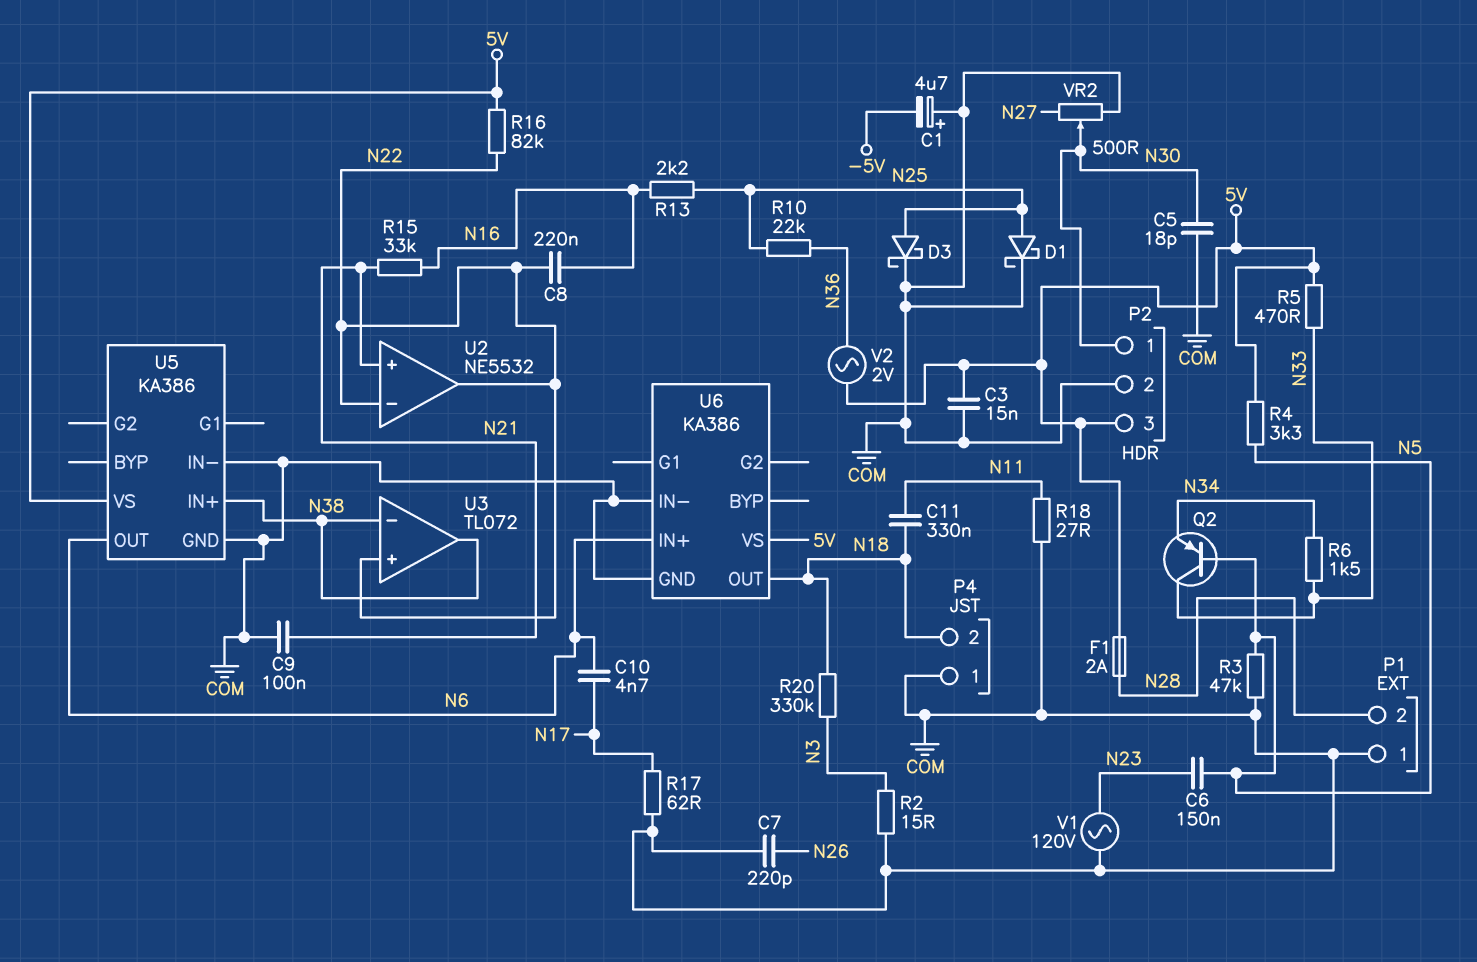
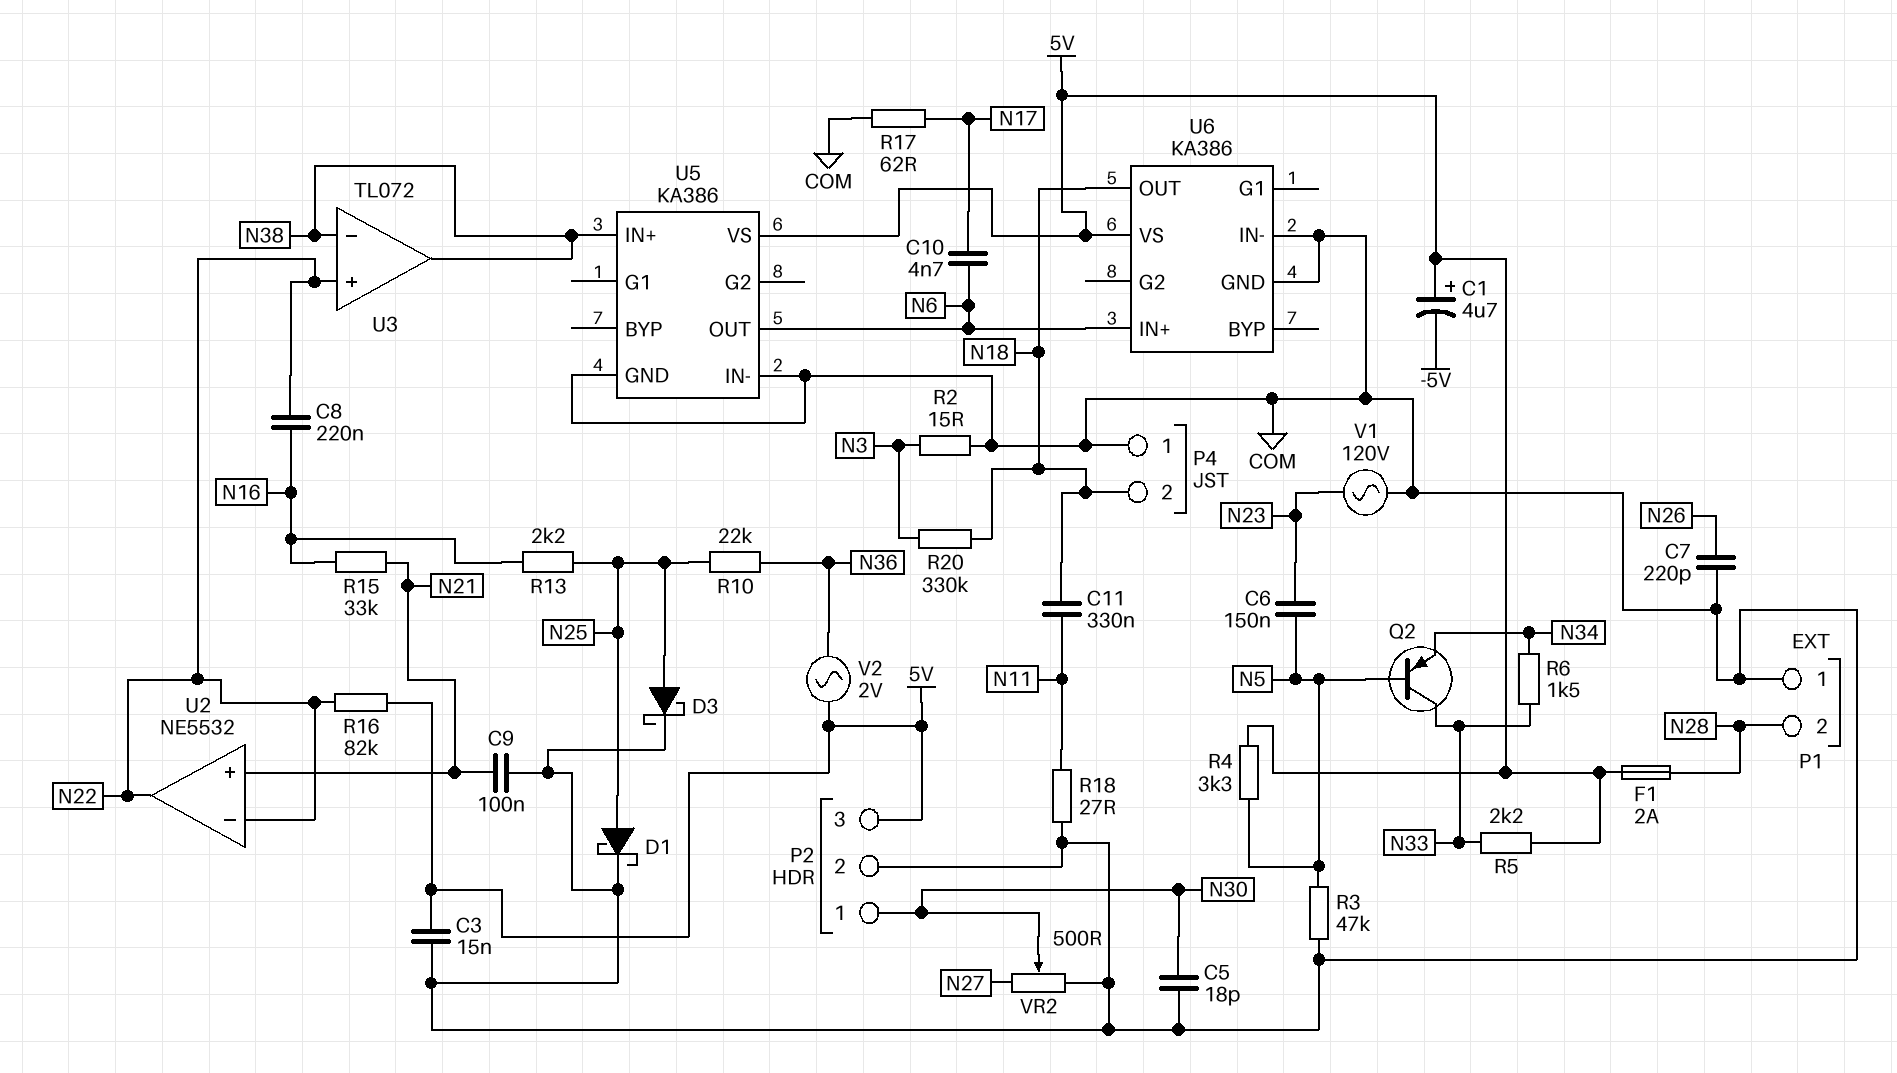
C1: 4.7uF (plus COM, minus -5V) -> 4.7uF (plus 5V, minus -5V)
R5: 470 (5V, N33) -> 2.2k (5V, N33)

